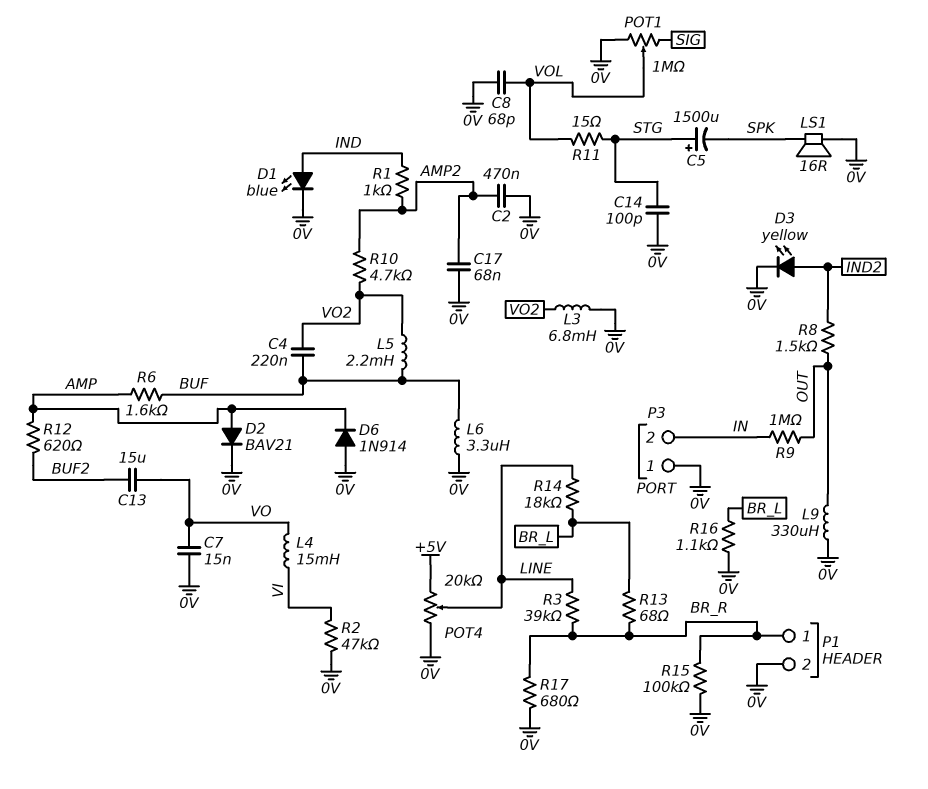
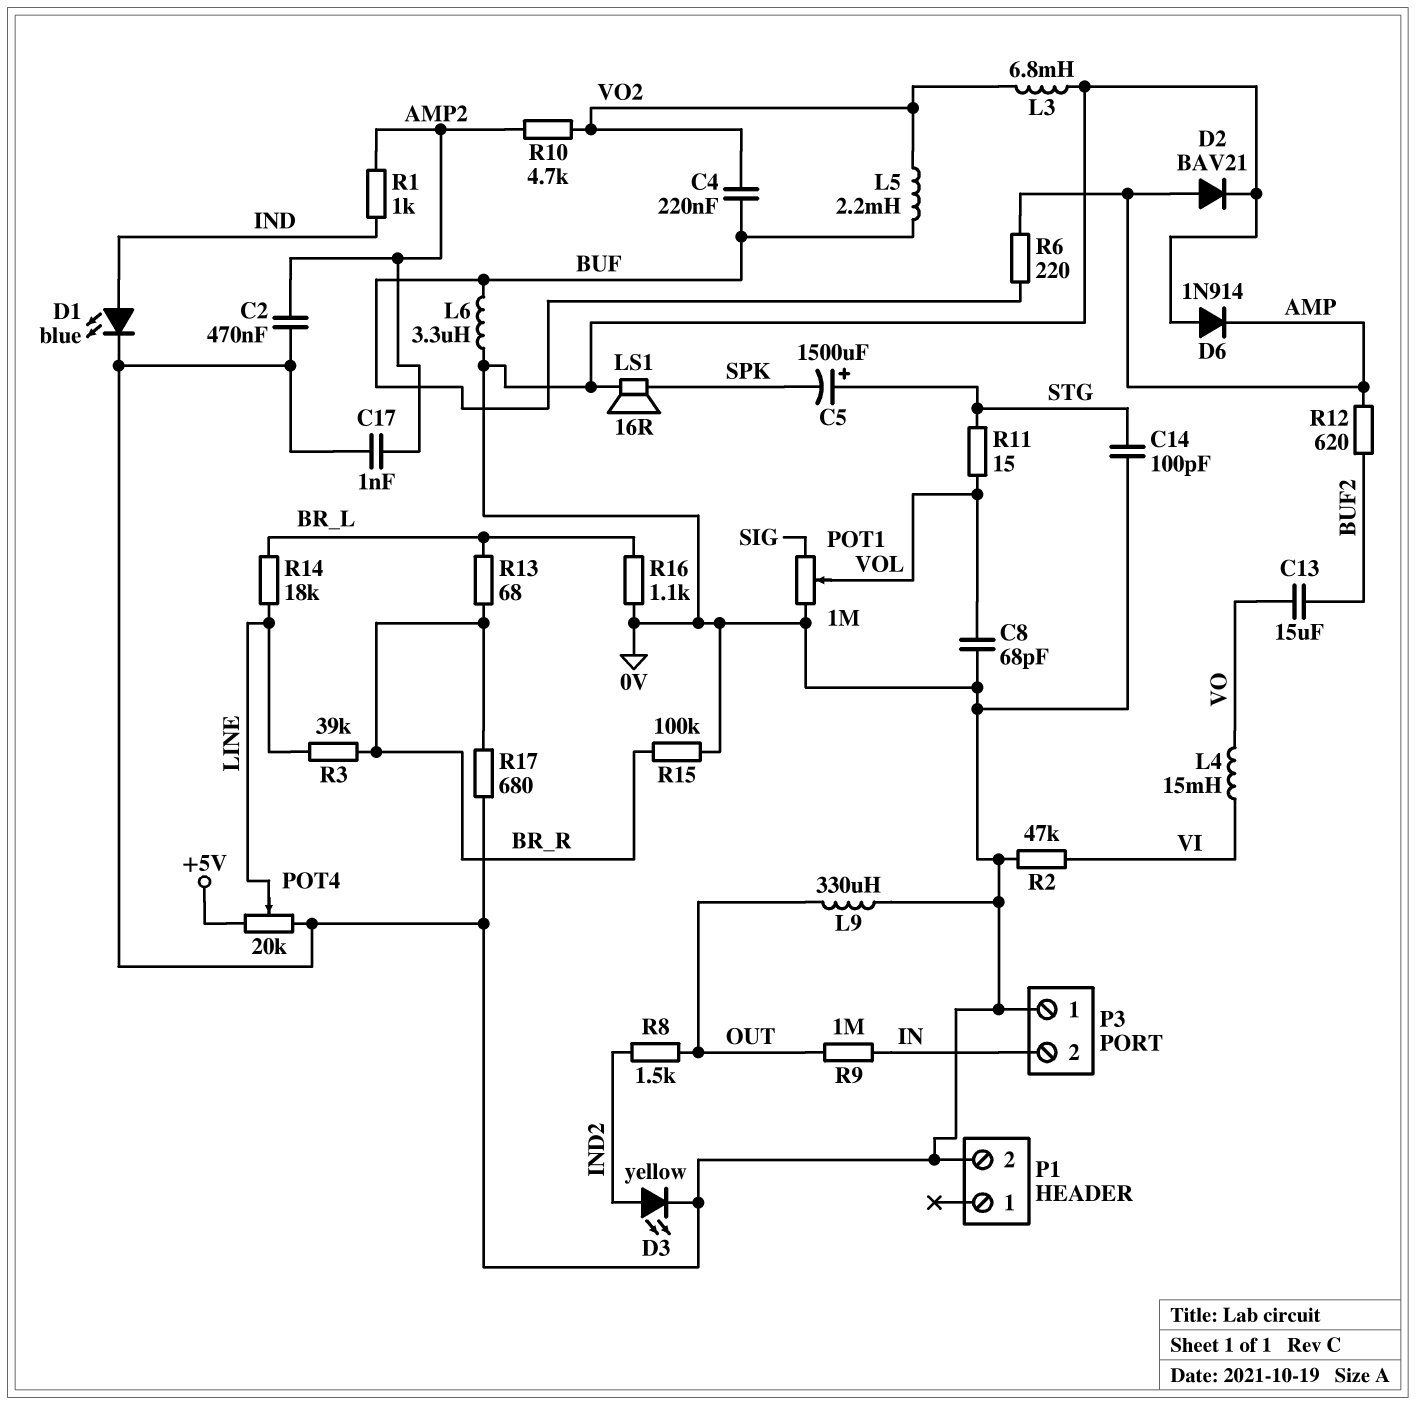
C7: 15nF (0V, VO) -> none
C17: 68nF (0V, AMP2) -> 1nF (0V, AMP2)
P1 pin 1: BR_R -> none
R6: 1.6k (AMP, BUF) -> 220 (AMP, BUF)

